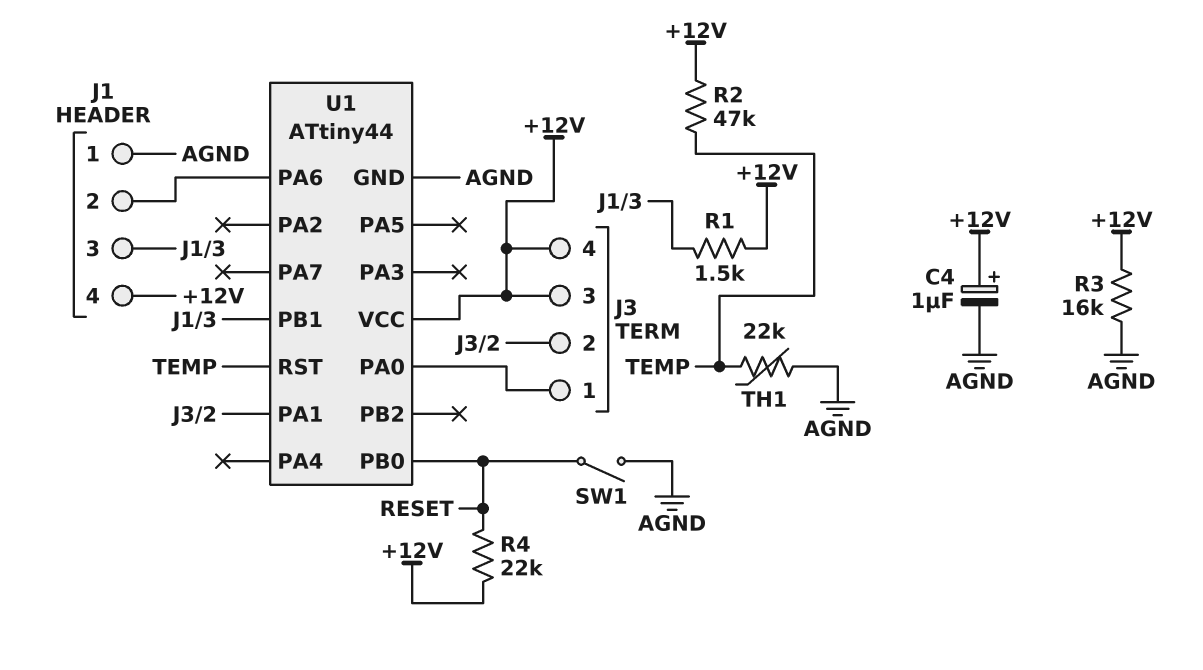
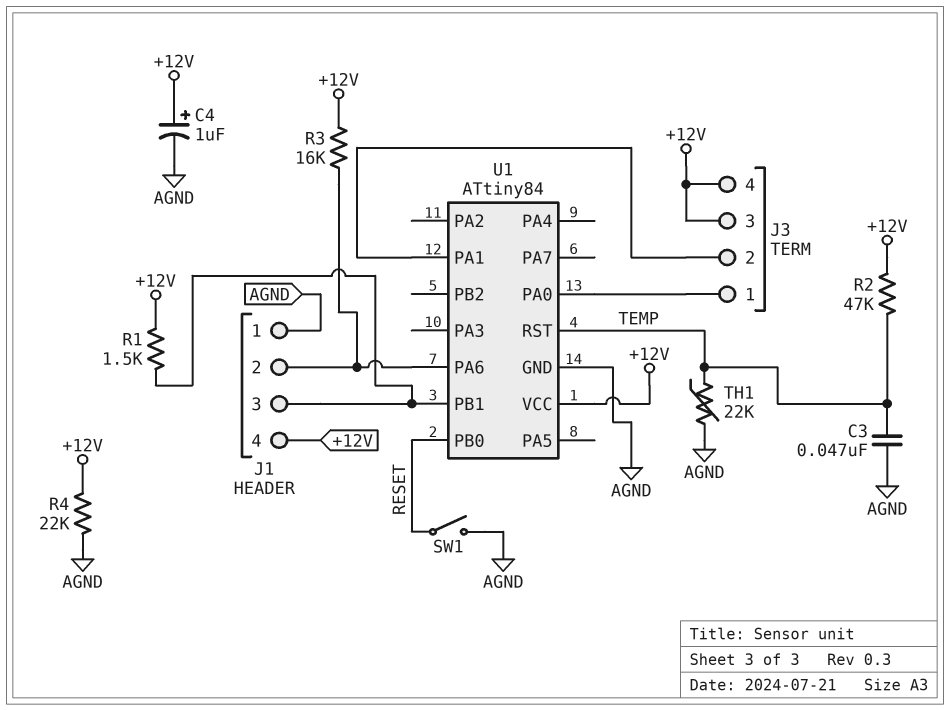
C3: none -> 47nF (AGND, TEMP)
R3: 16k (+12V, AGND) -> 16k (+12V, J1/2)
R4: 22k (+12V, RESET) -> 22k (+12V, AGND)
U1: ATtiny44 -> ATtiny84

